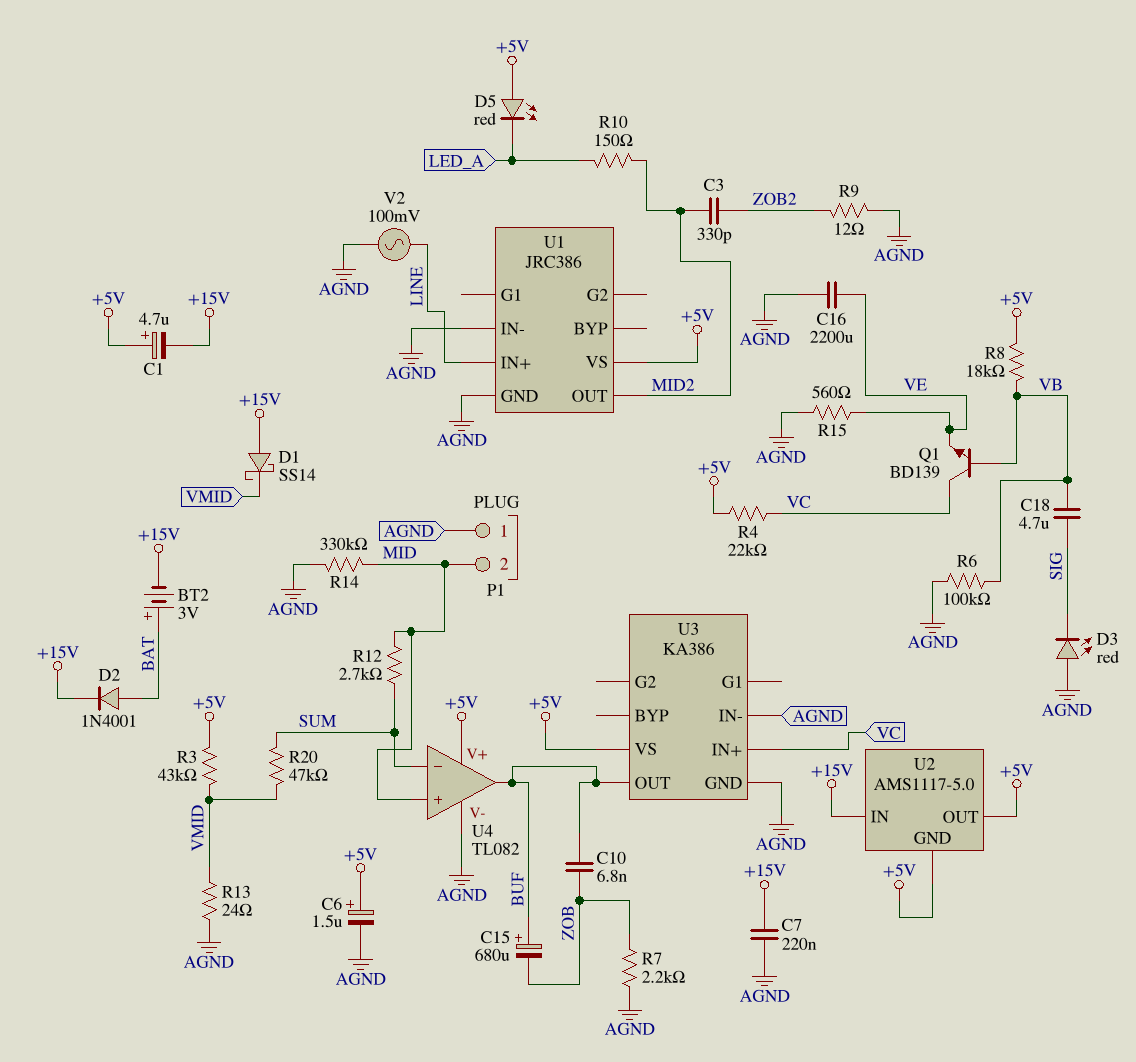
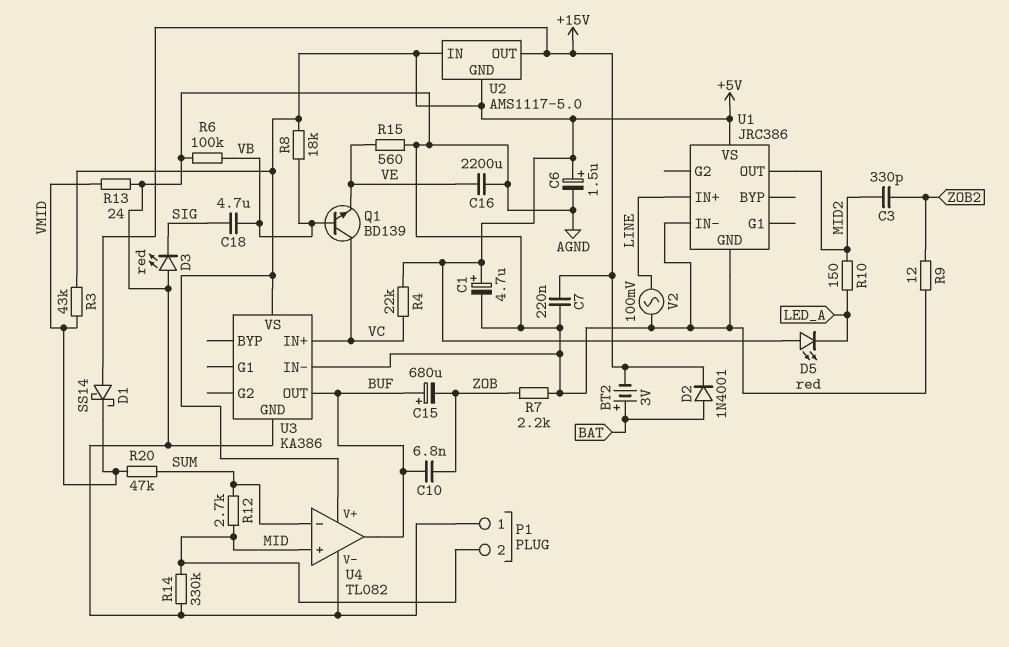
C1: 4.7uF (plus +5V, minus +15V) -> 4.7uF (plus +5V, minus AGND)
U2 pin IN: +15V -> +5V
U2 pin OUT: +5V -> +15V

